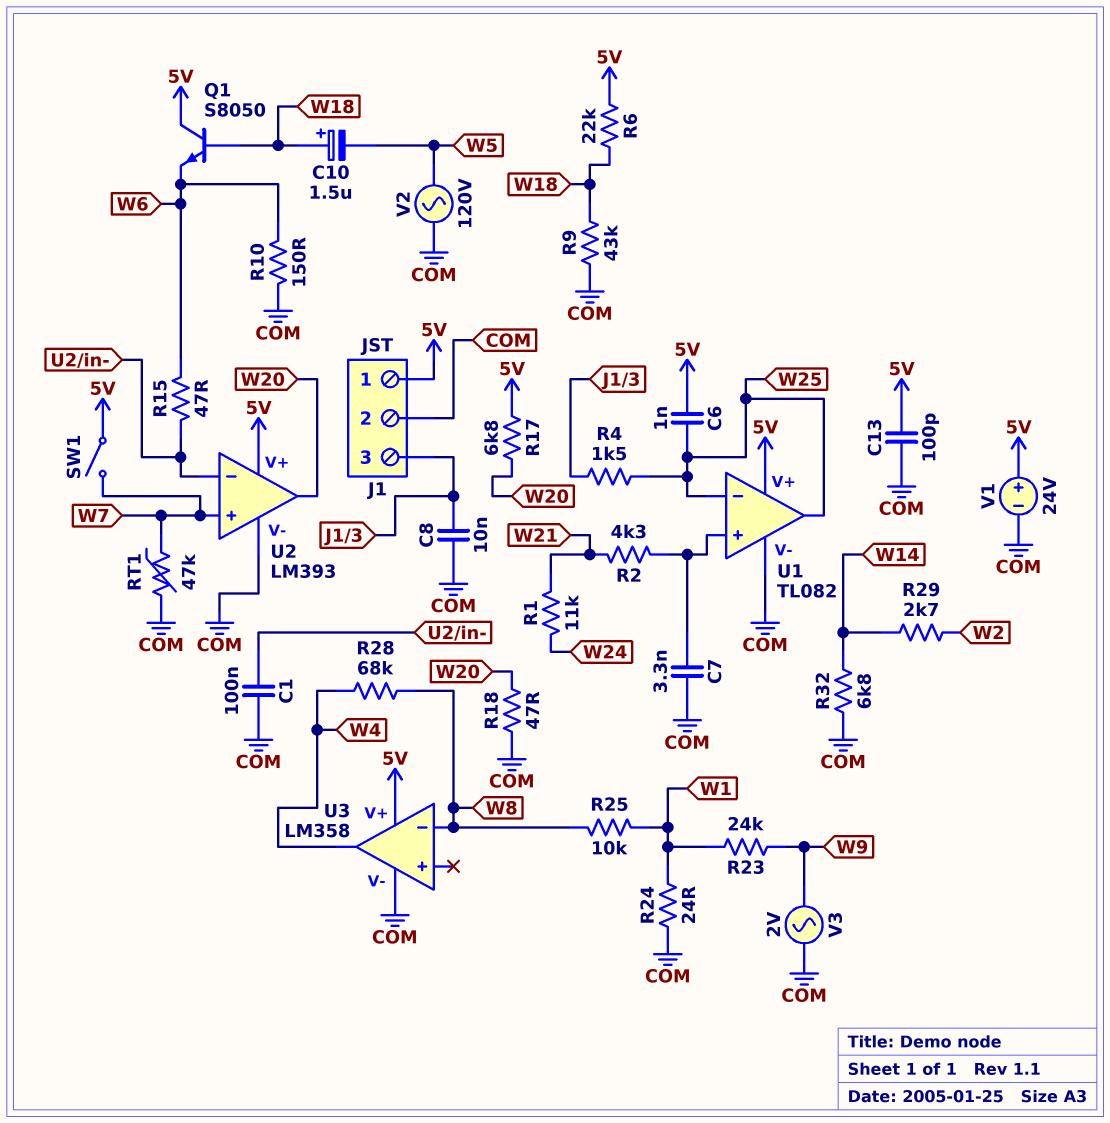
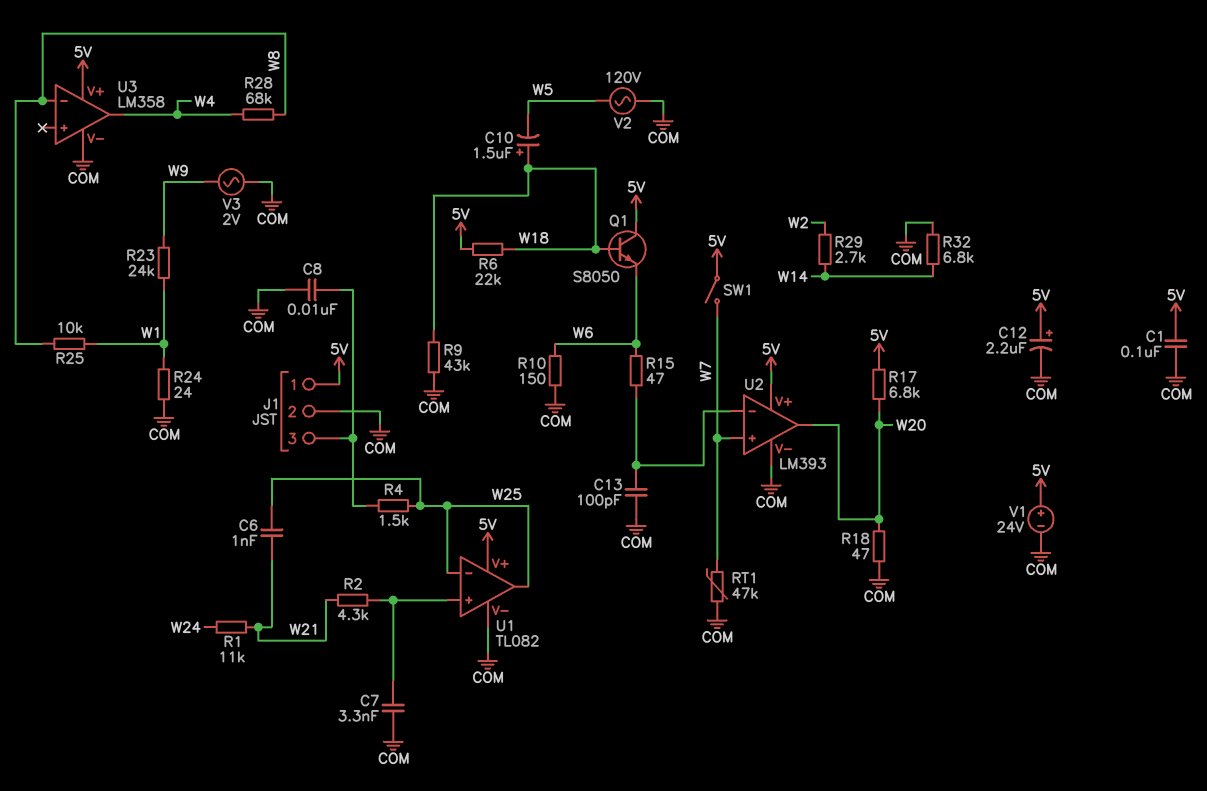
C1: 100nF (COM, U2/in-) -> 100nF (5V, COM)
C6: 1nF (5V, W25) -> 1nF (W21, W25)
C12: none -> 2.2uF (plus 5V, minus COM)
C13: 100pF (5V, COM) -> 100pF (COM, U2/in-)

